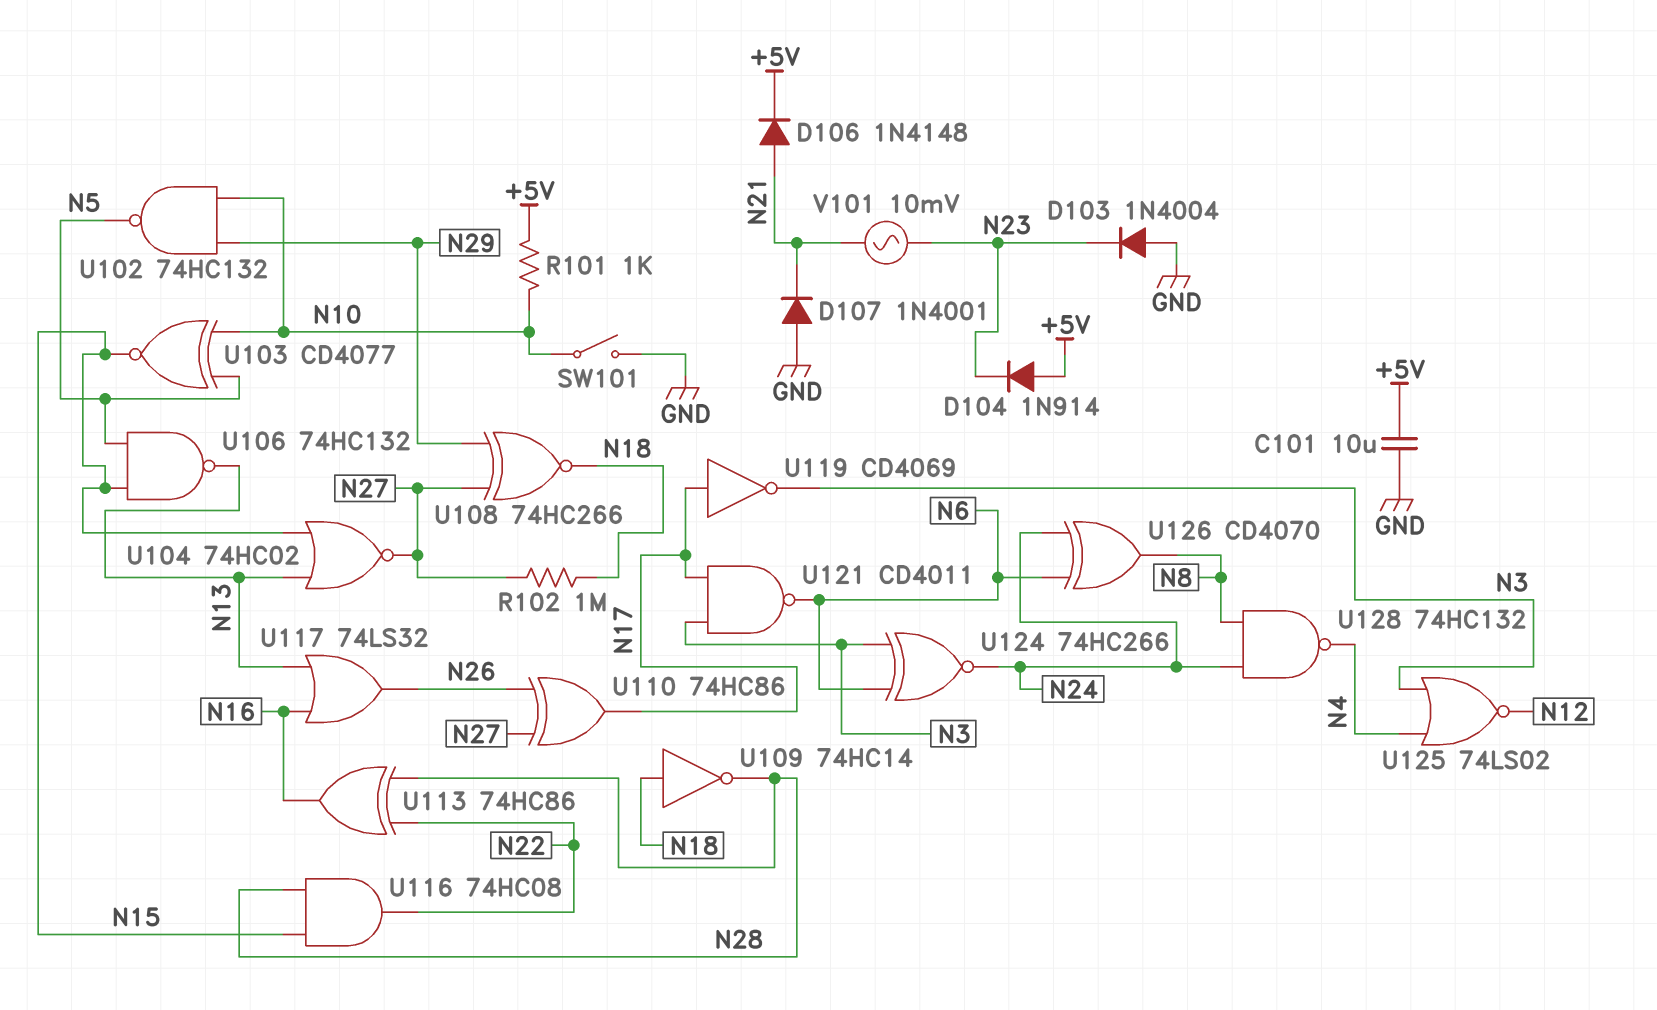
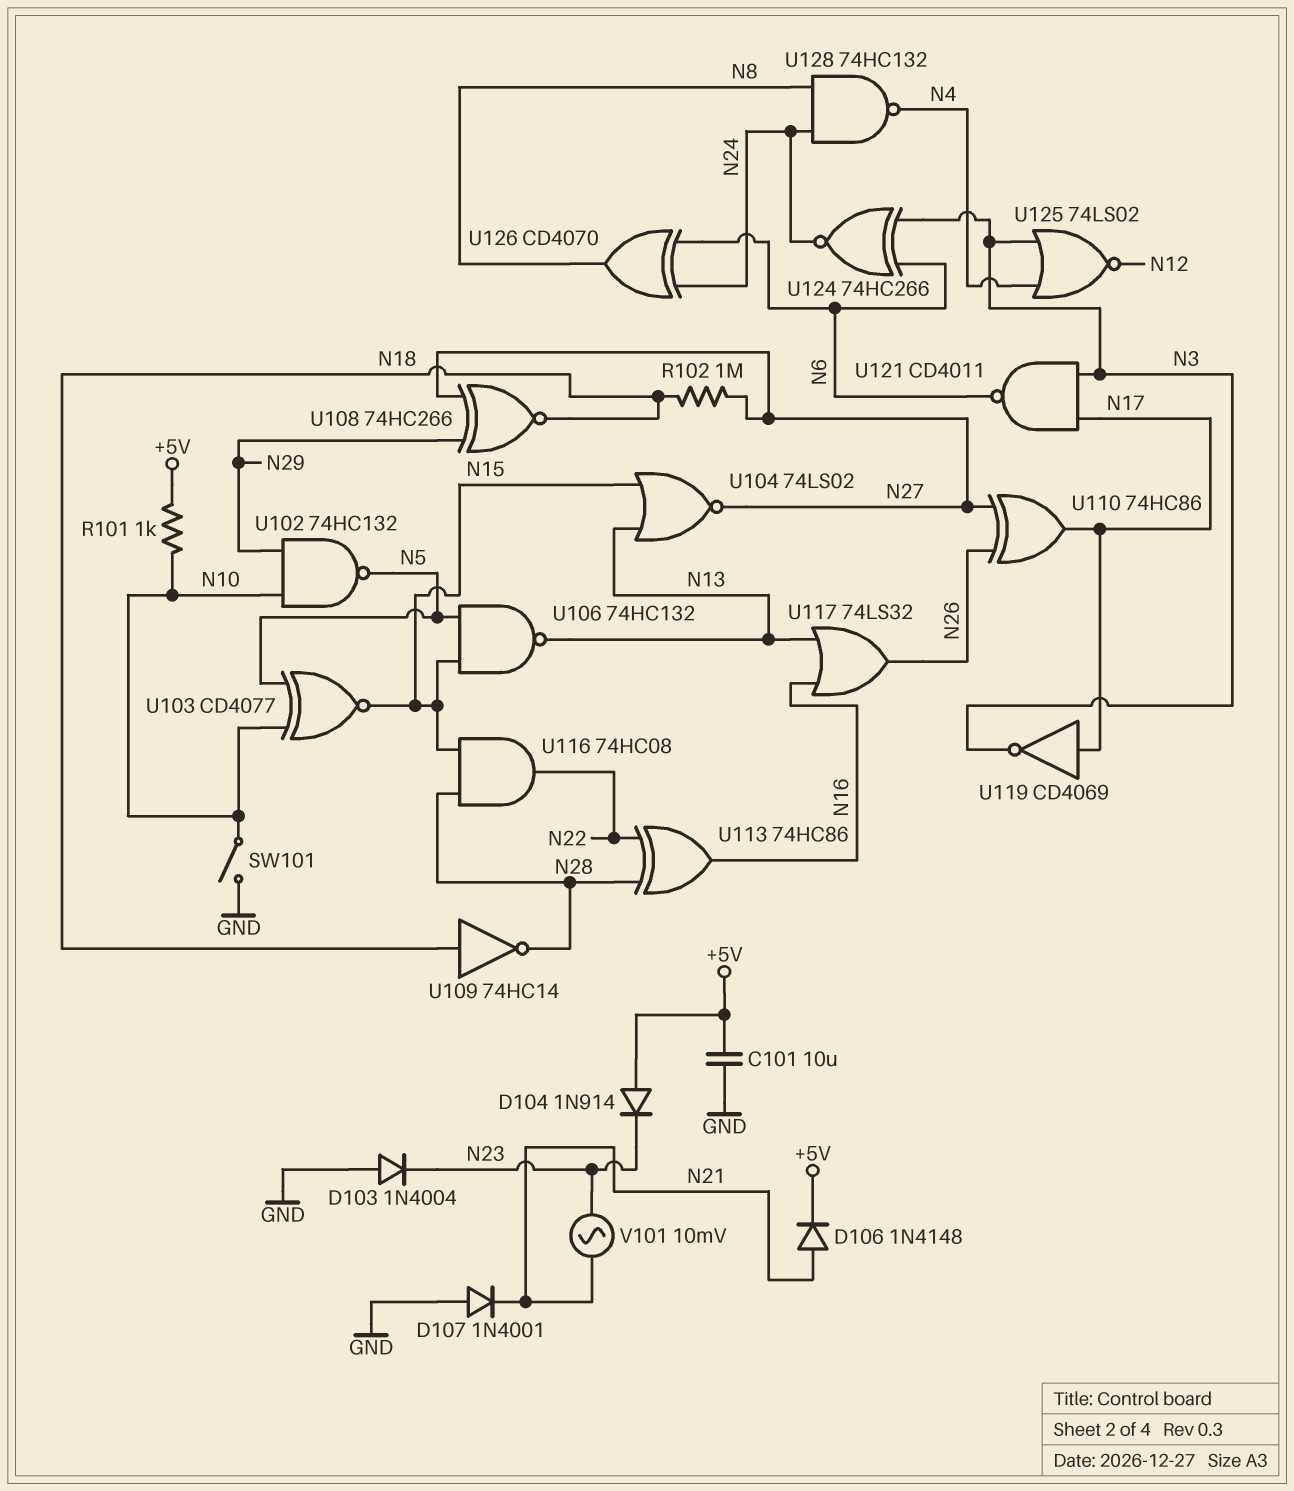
U104: NOR 74HC02 (in N13, in N15, out N27) -> NOR 74LS02 (in N13, in N15, out N27)

